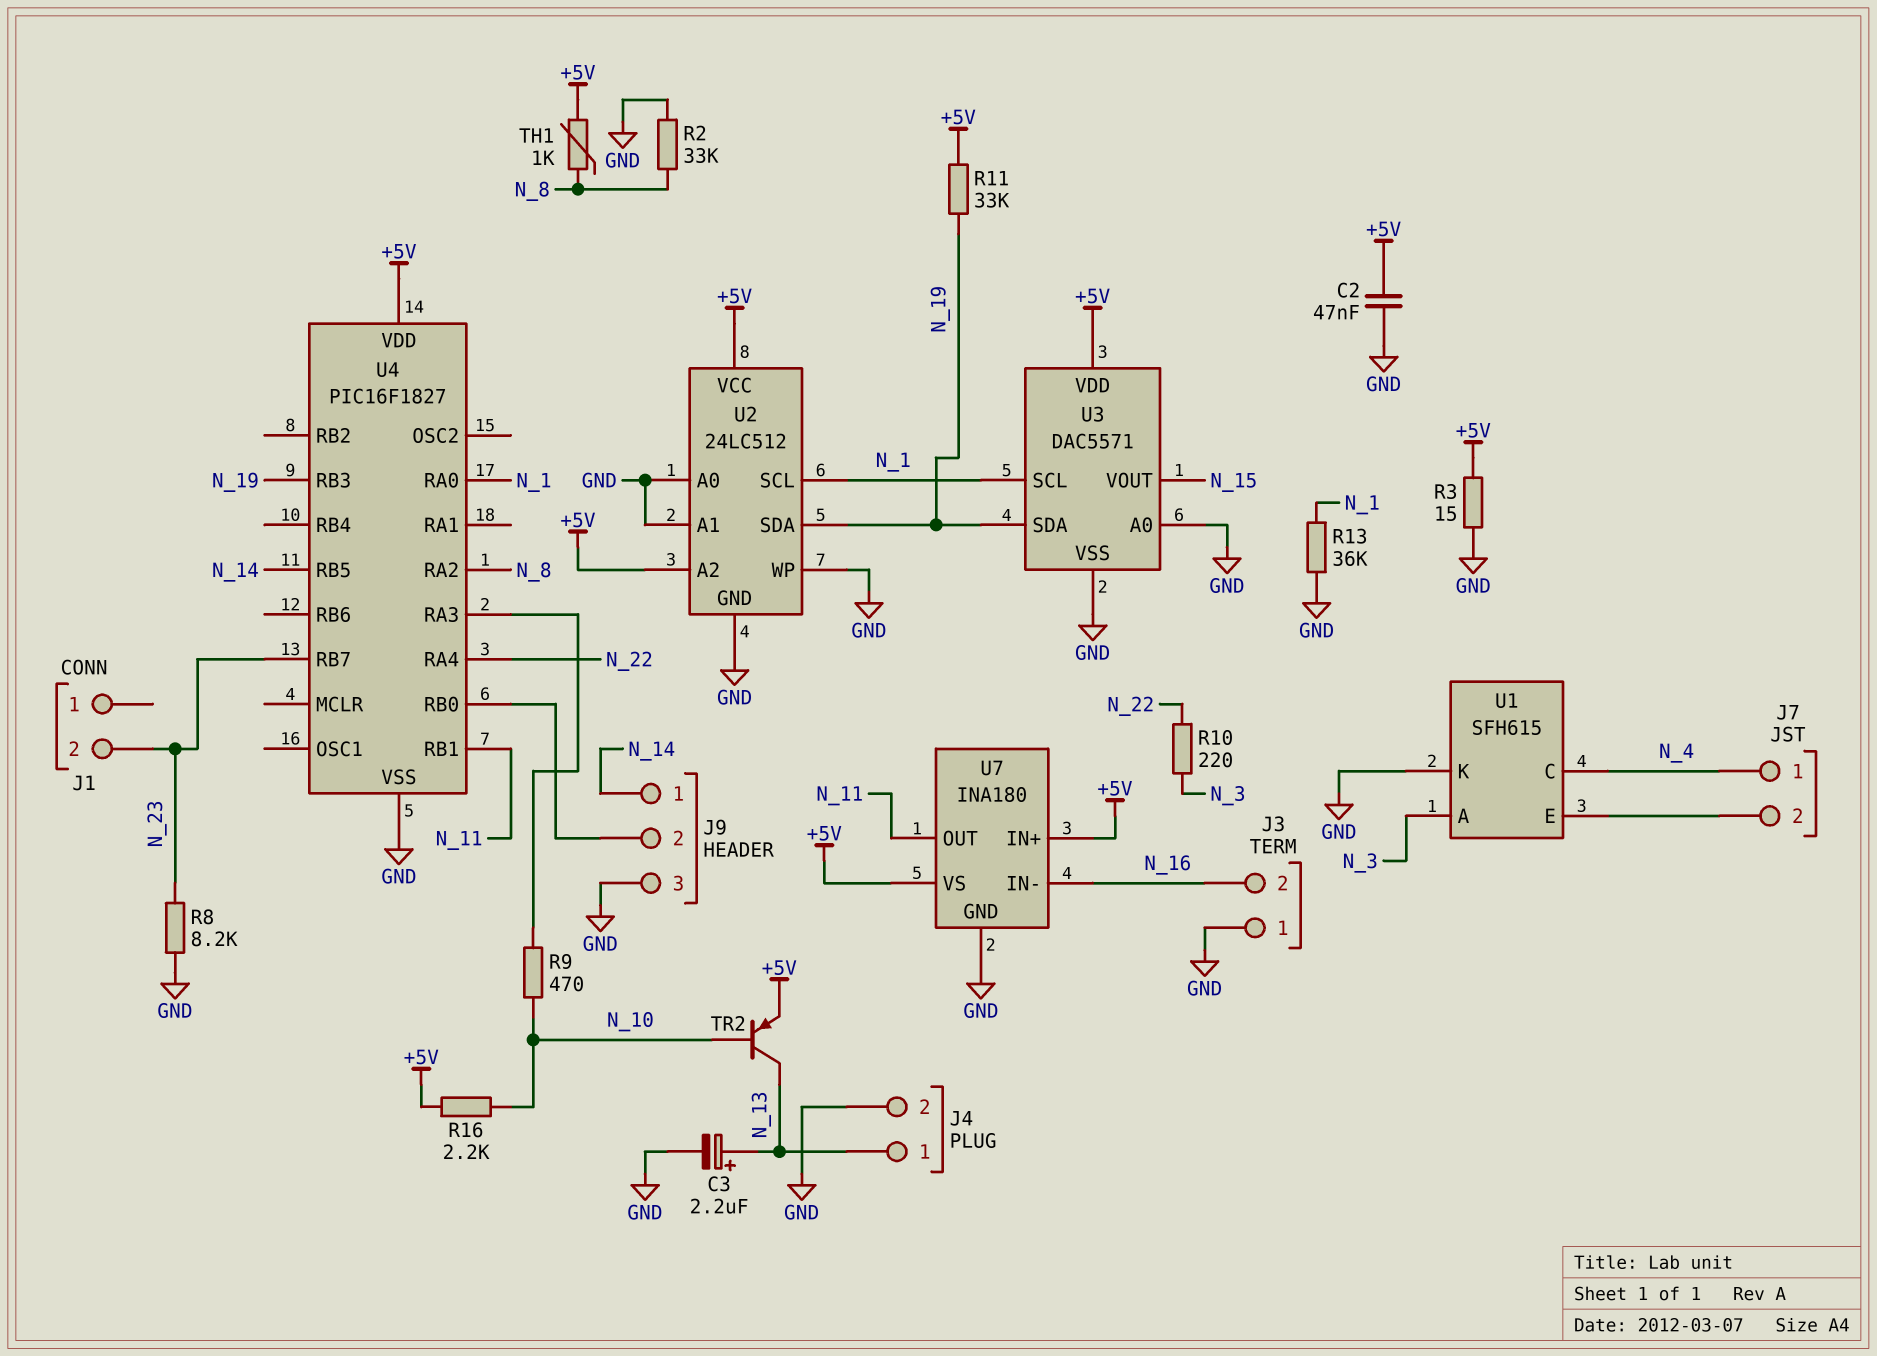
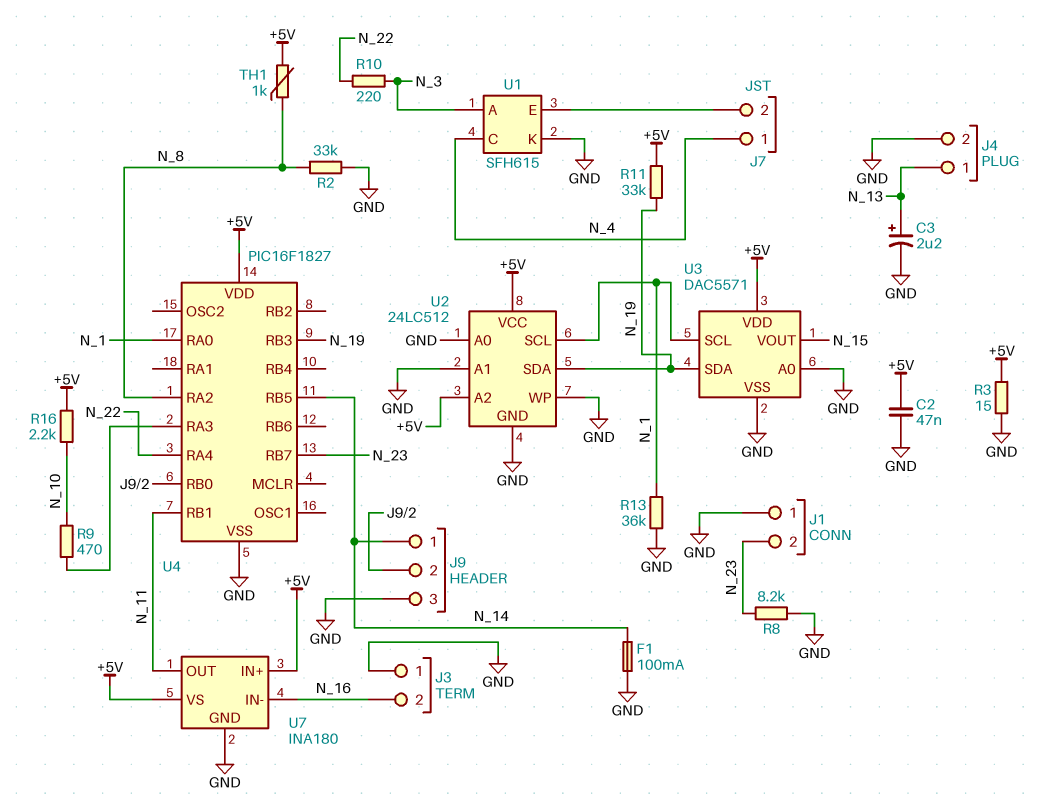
F1: none -> 100mA (GND, N_14)
J1 pin 1: none -> GND
TR2: PNP (B N_10, C N_13, E +5V) -> none

